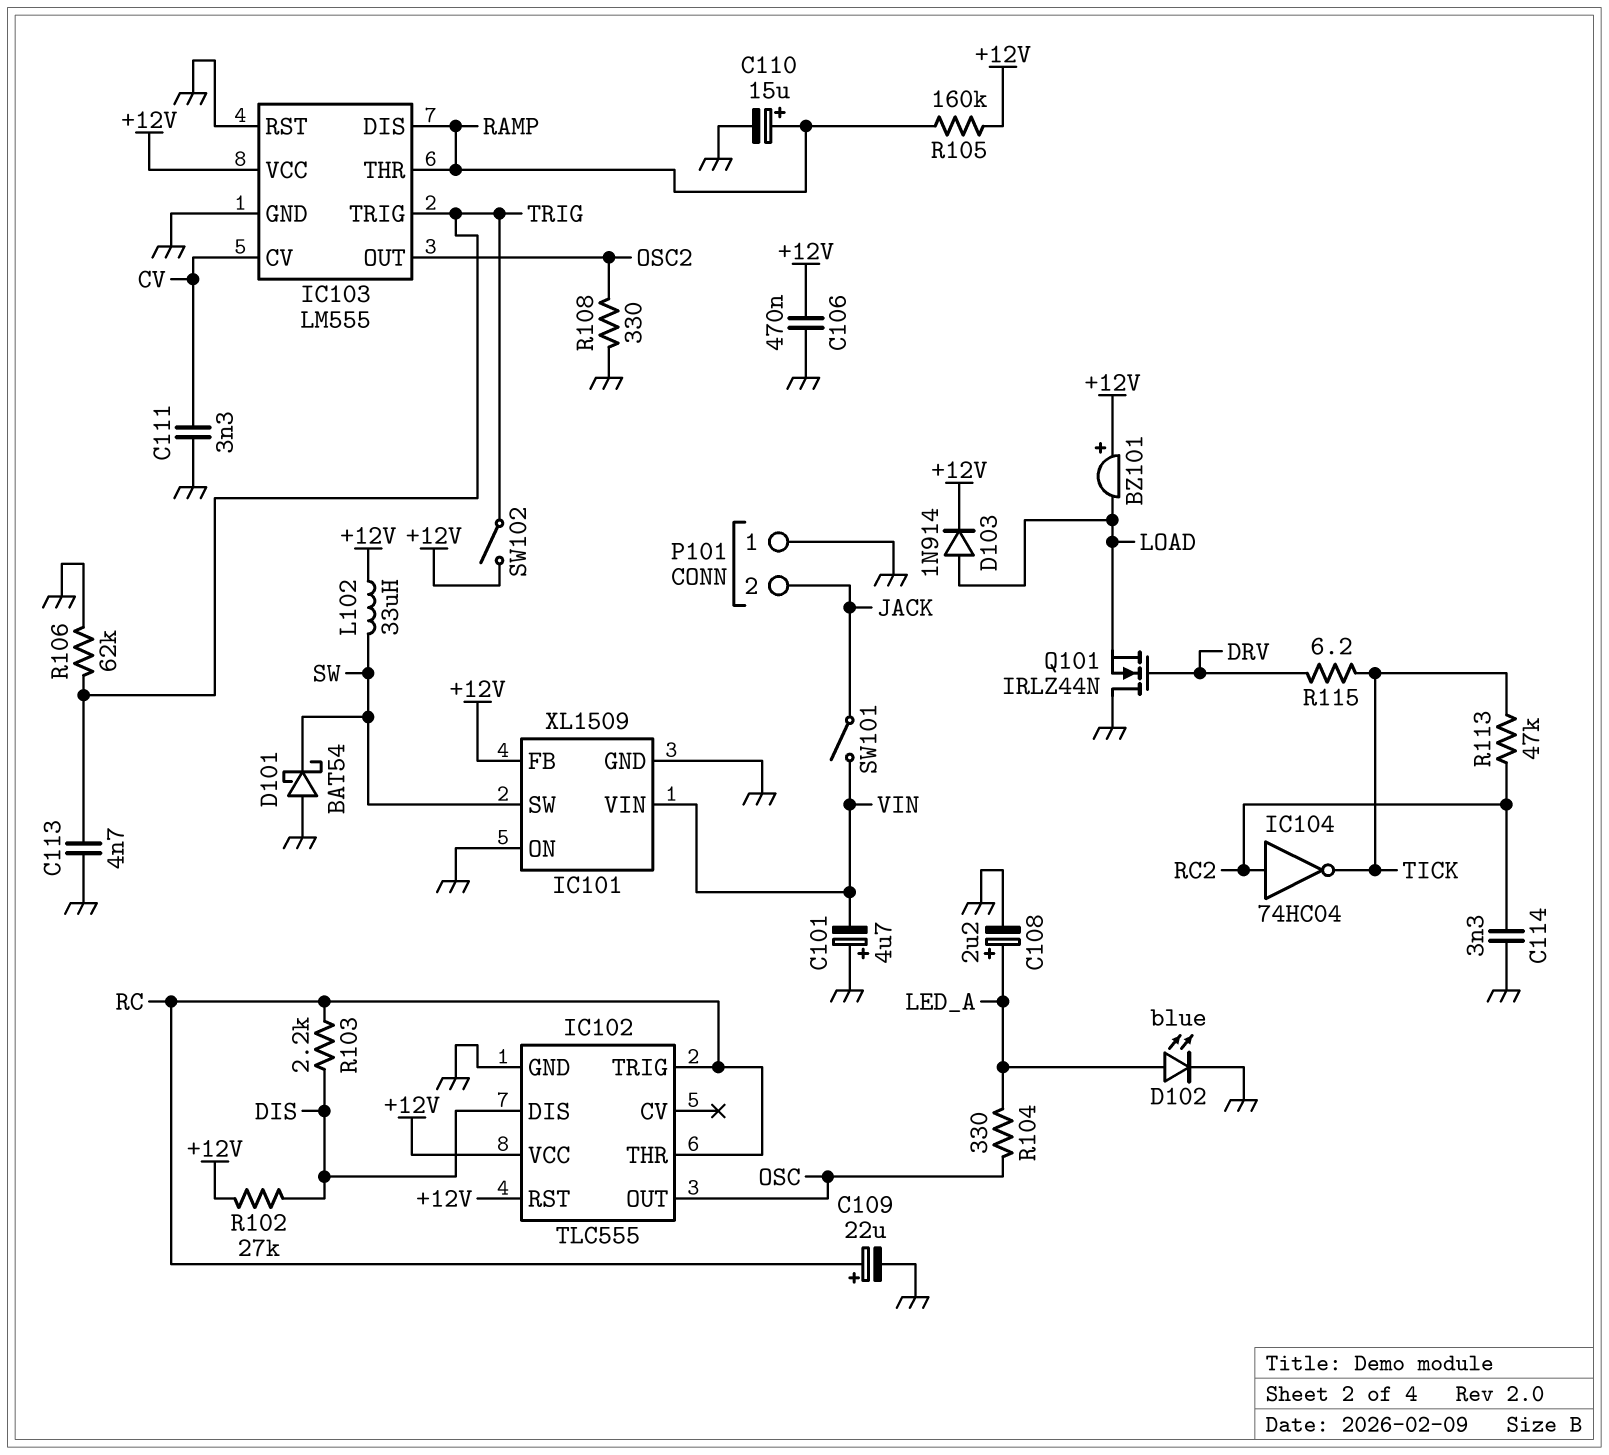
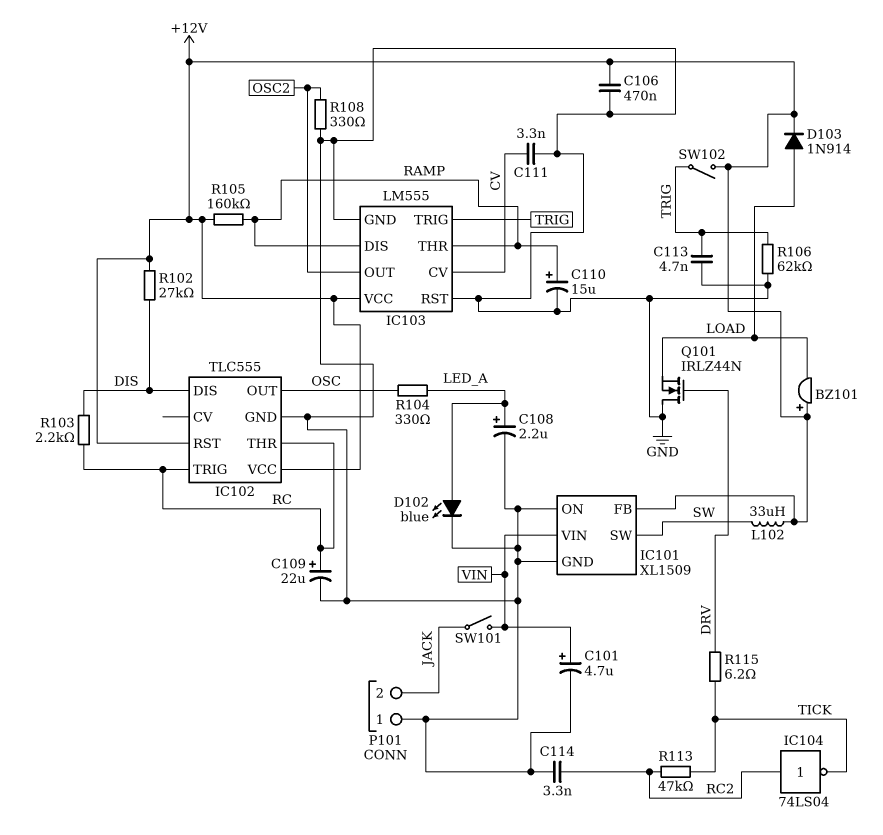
C101: 4.7uF (plus GND, minus VIN) -> 4.7uF (plus VIN, minus GND)
D101: schottky BAT54 (A GND, K SW) -> none
IC104: NOT 74HC04 (in RC2, out TICK) -> NOT 74LS04 (in RC2, out TICK)

